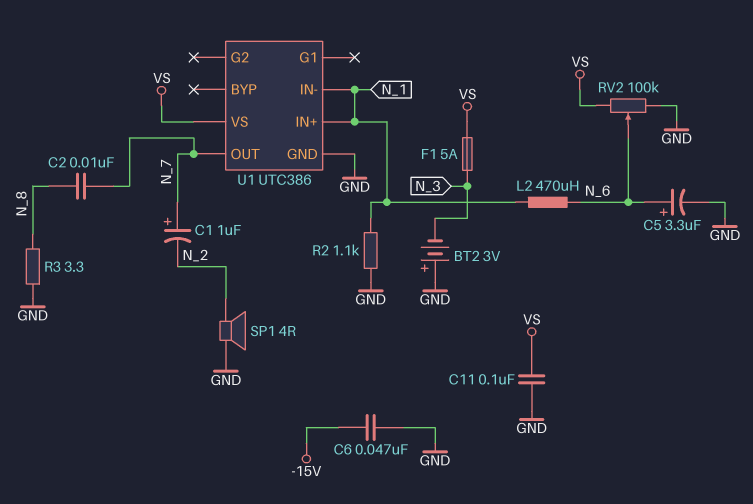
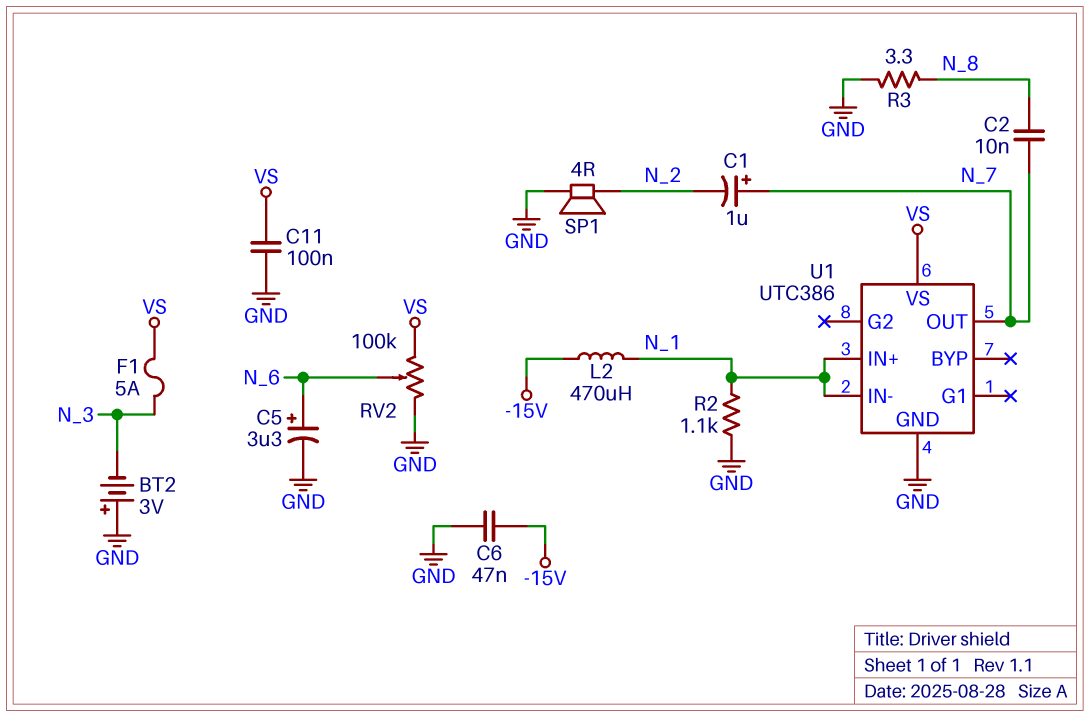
L2: 470uH (N_1, N_6) -> 470uH (-15V, N_1)

